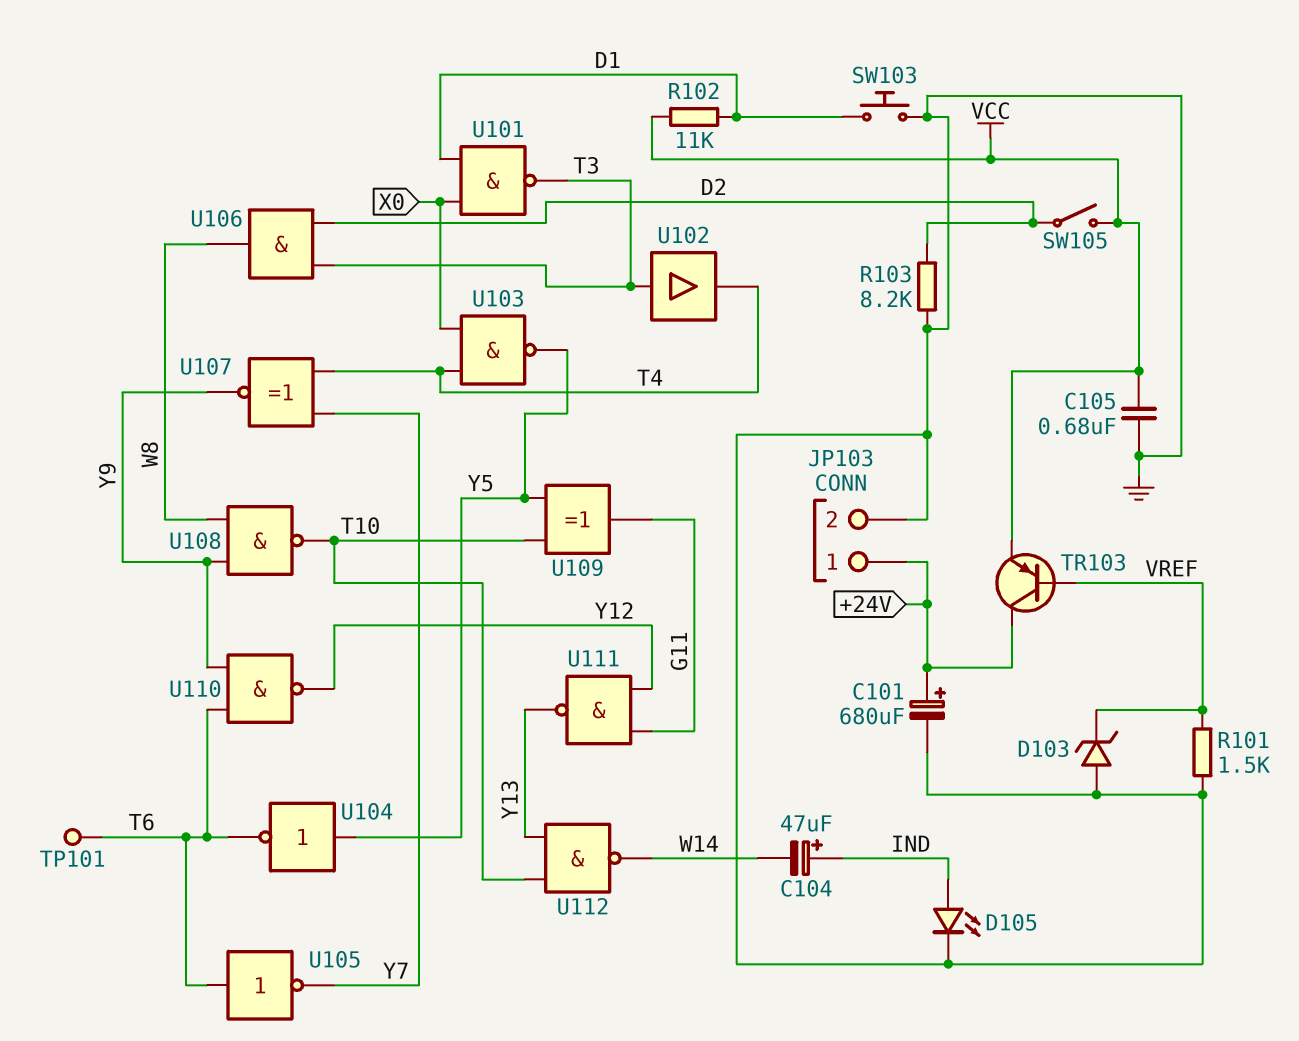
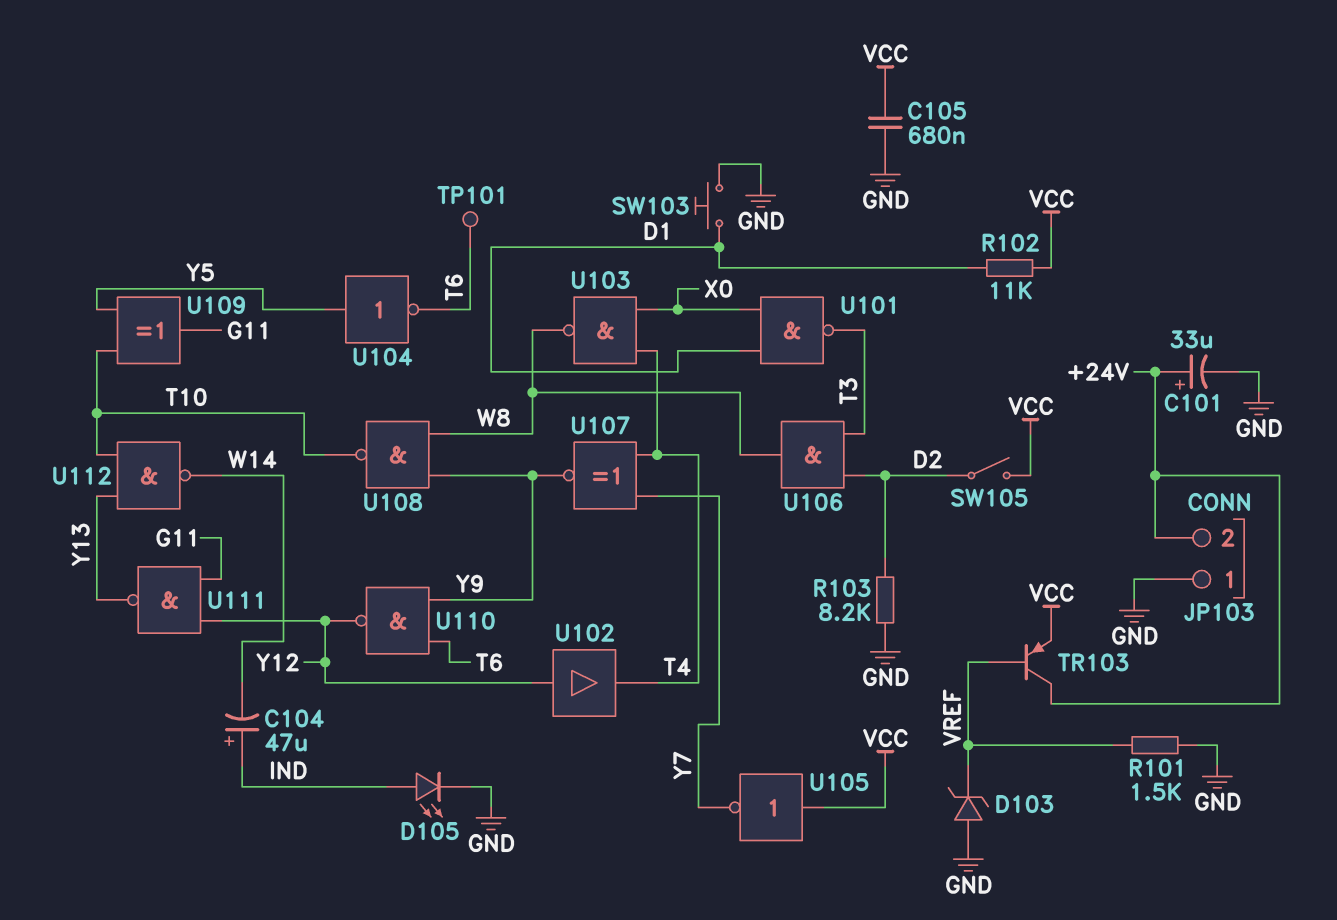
C101: 680uF (plus +24V, minus GND) -> 33uF (plus +24V, minus GND)
JP103 pin 1: +24V -> GND
JP103 pin 2: GND -> +24V
U102: buffer (in T3, out T4) -> buffer (in Y12, out T4)
U103: NAND (in T4, in X0, out Y5) -> NAND (in T4, in X0, out W8)
U105: NOT (in T6, out Y7) -> NOT (in VCC, out Y7)

